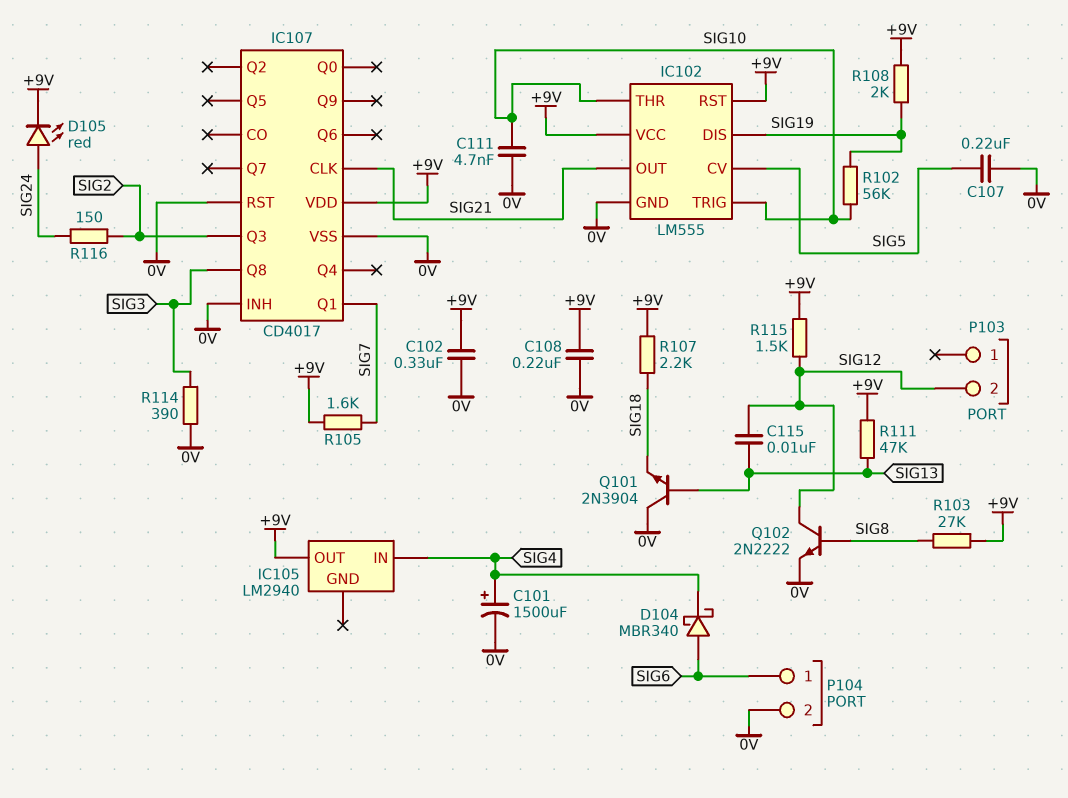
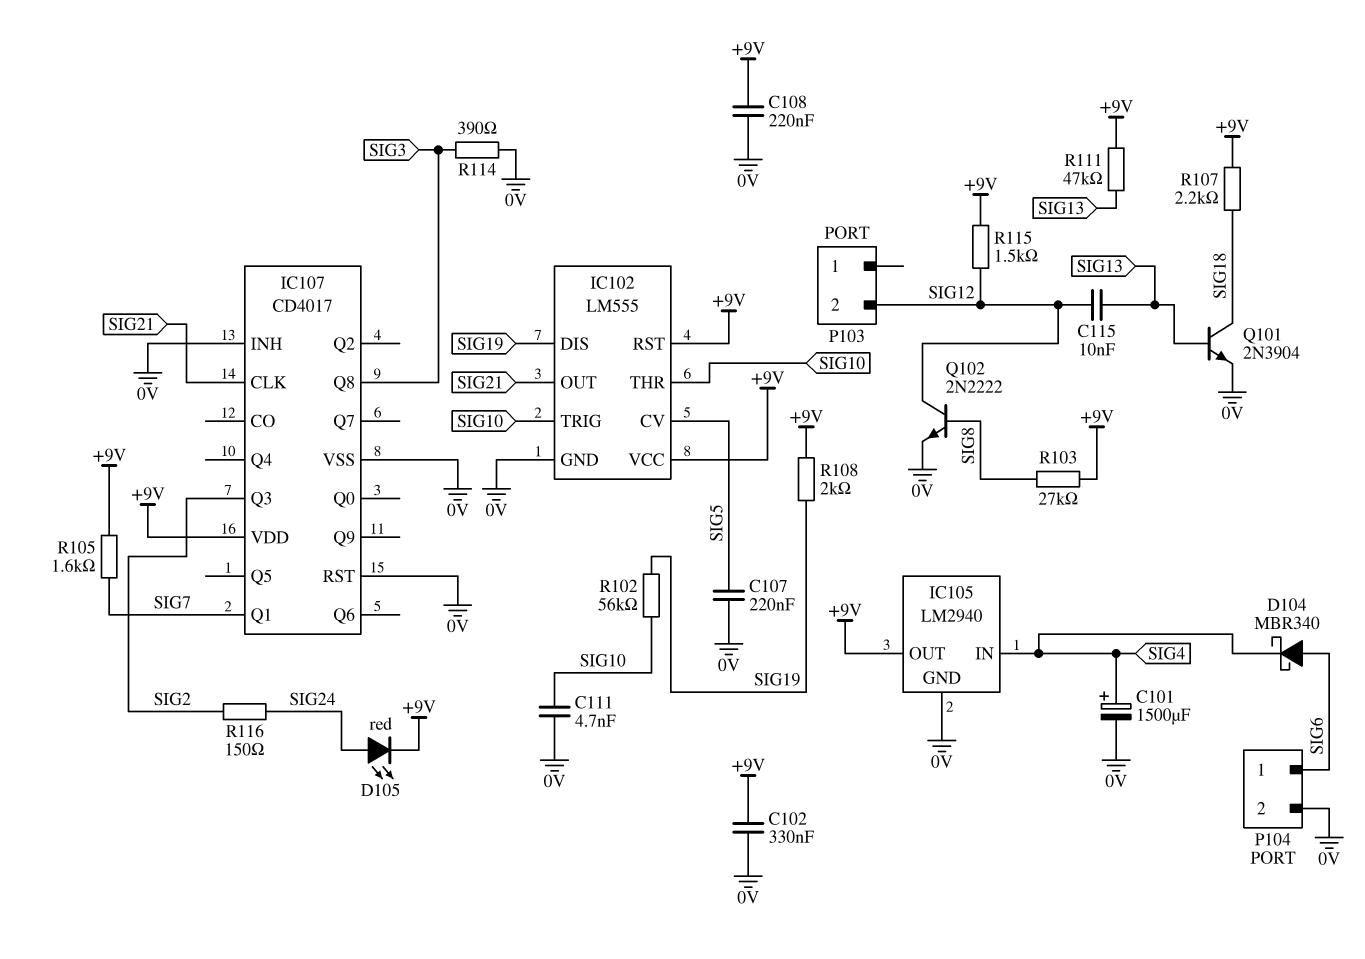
IC105 pin GND: none -> 0V
Q101: NPN 2N3904 (B SIG13, C 0V, E SIG18) -> NPN 2N3904 (B SIG13, C SIG18, E 0V)

